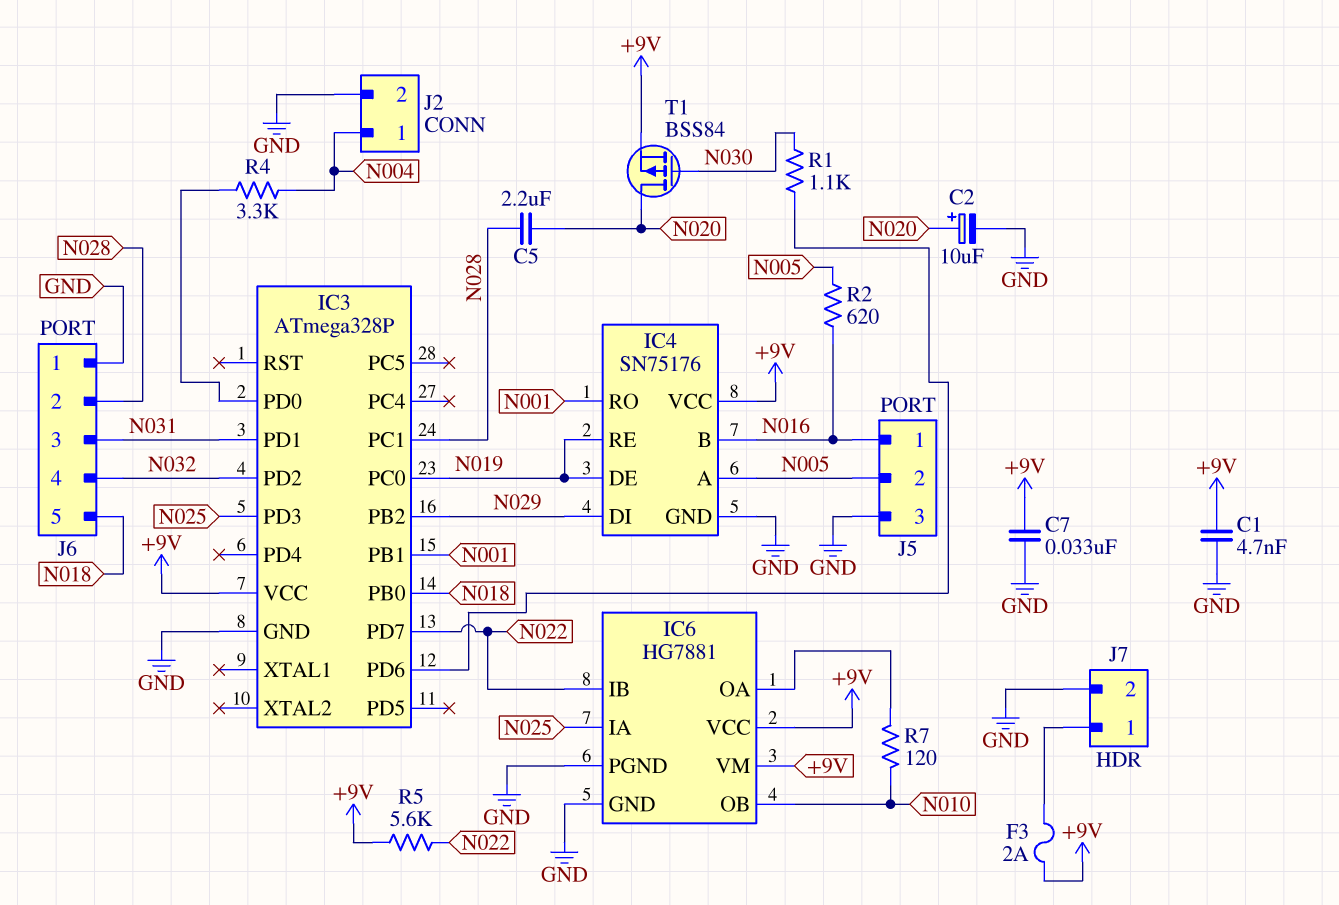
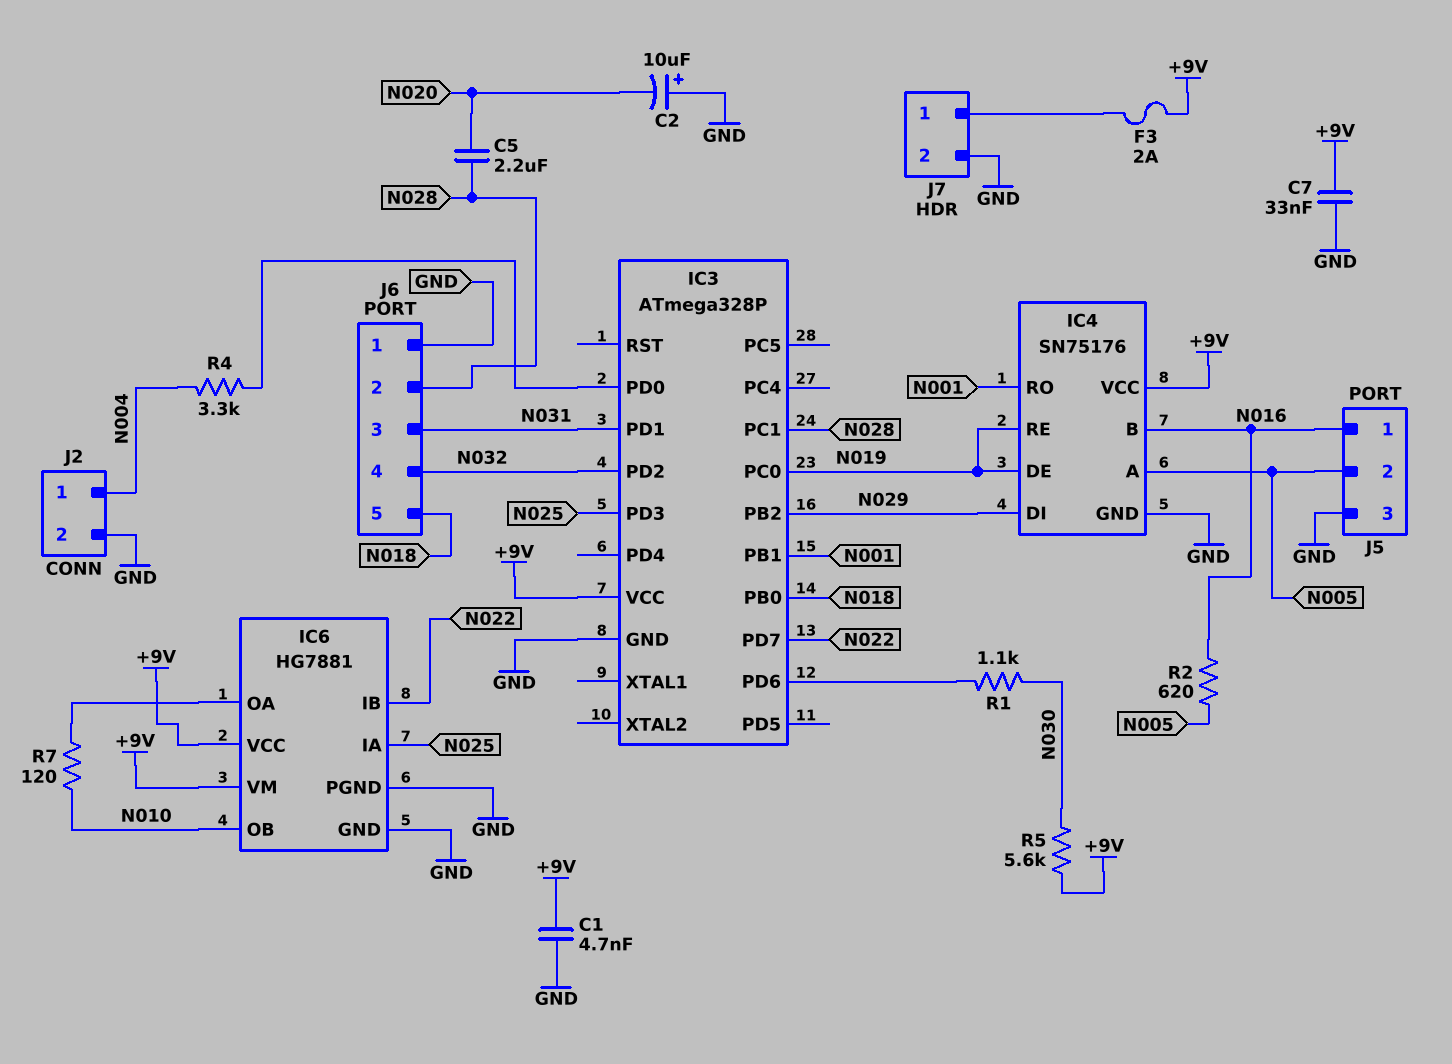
C2: 10uF (plus N020, minus GND) -> 10uF (plus GND, minus N020)
R5: 5.6k (+9V, N022) -> 5.6k (+9V, N030)
T1: PMOS BSS84 (G N030, D N020, S +9V) -> none

